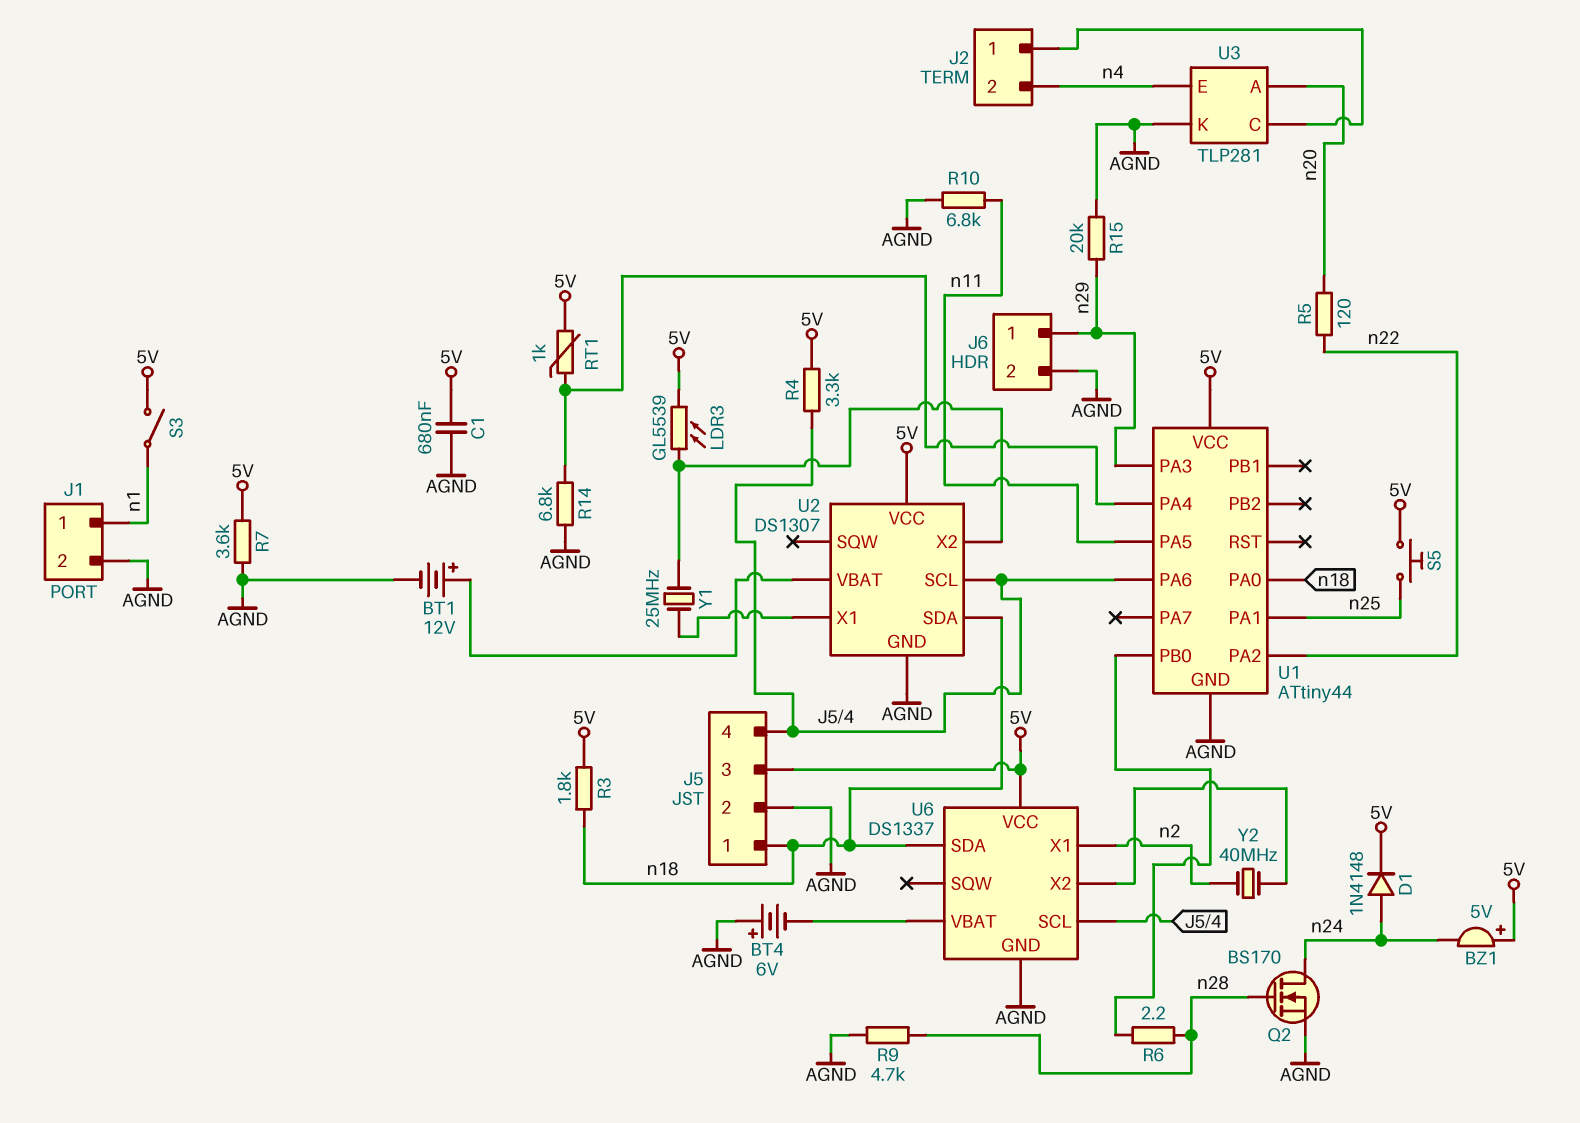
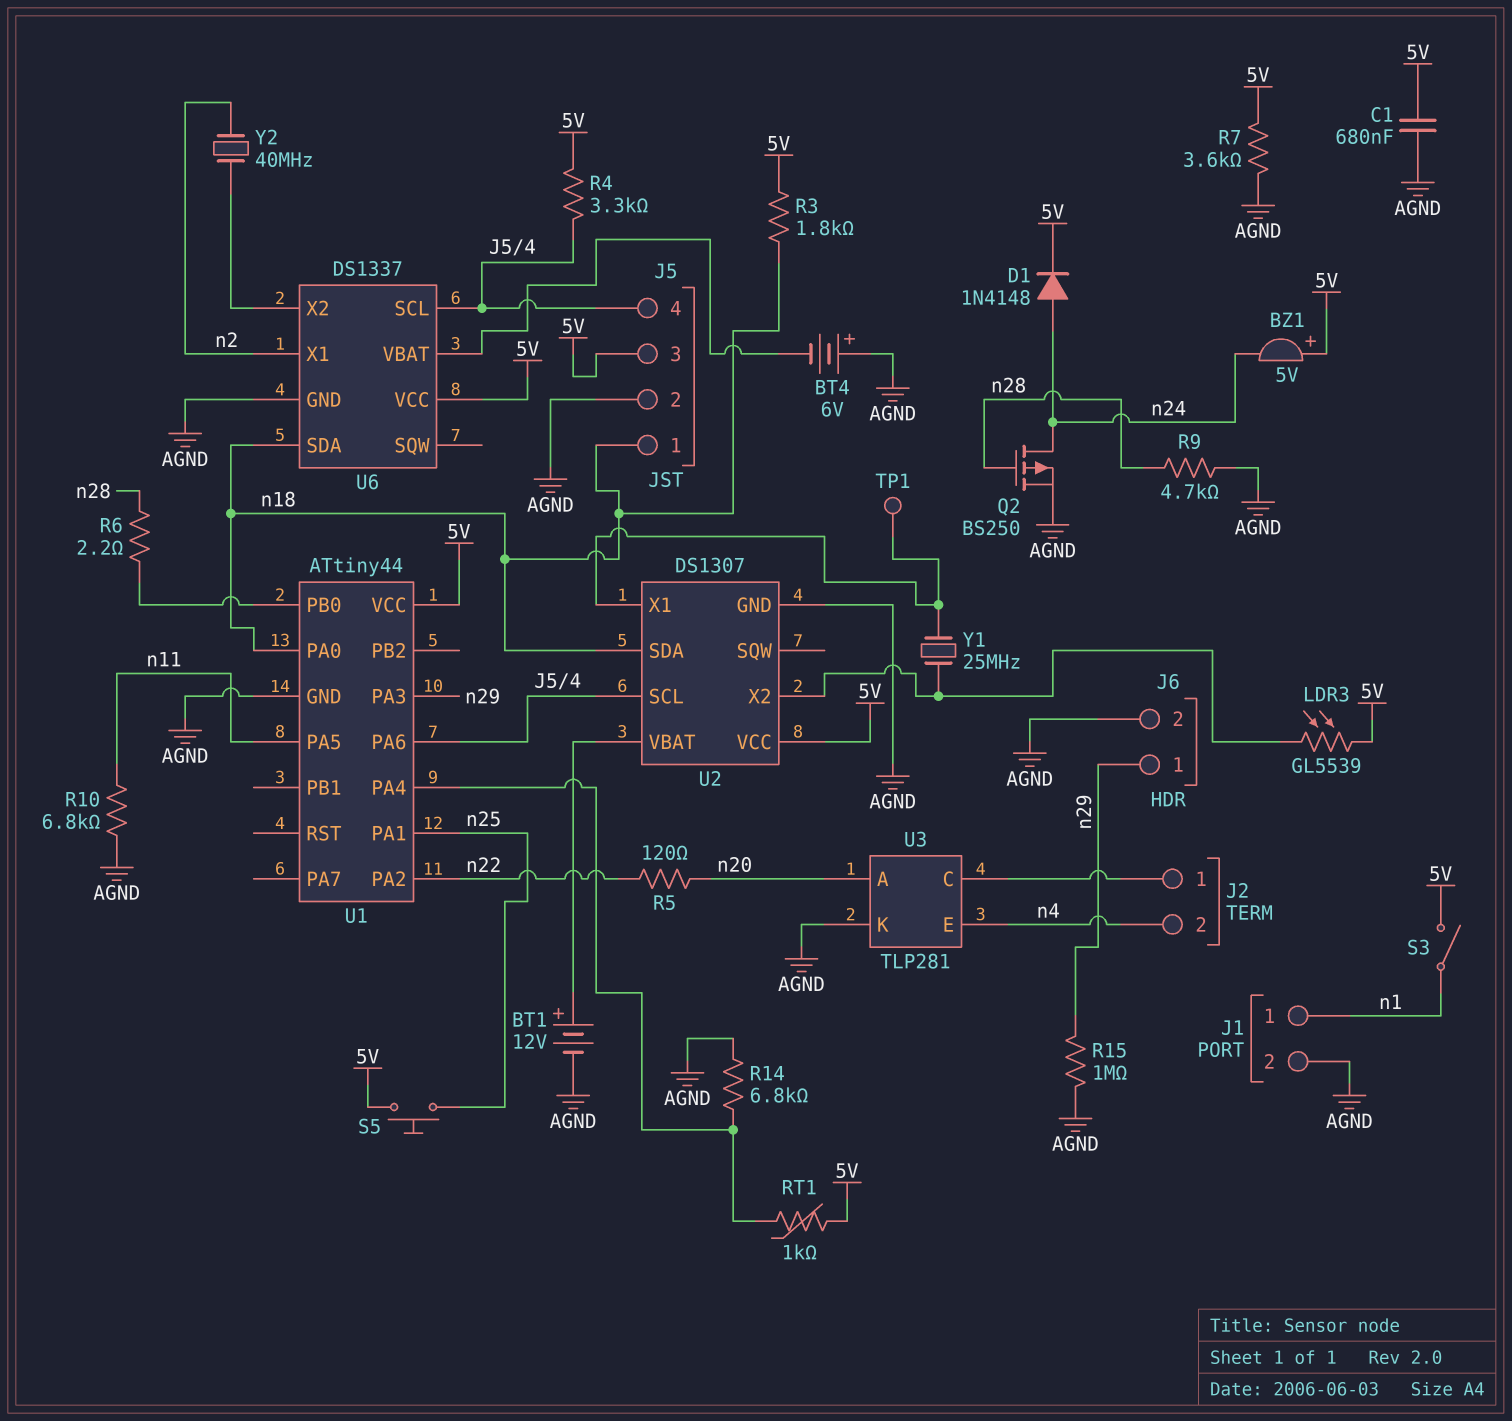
Q2: NMOS BS170 (G n28, D n24, S AGND) -> PMOS BS250 (G n28, D n24, S AGND)
R15: 20k (AGND, n29) -> 1M (AGND, n29)
TP1: none -> test point (U2/X1)

